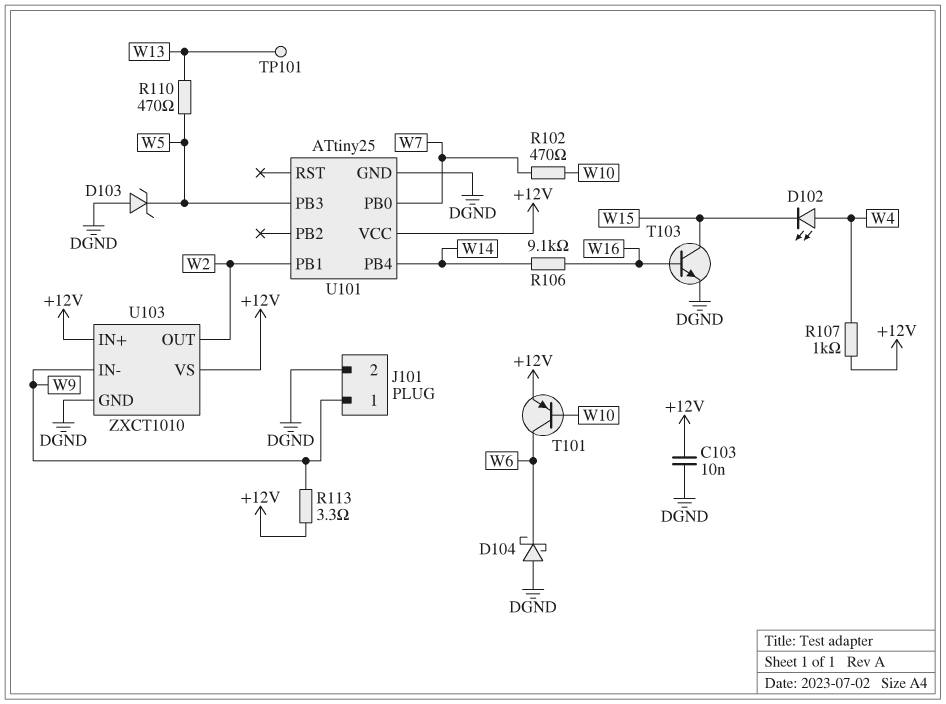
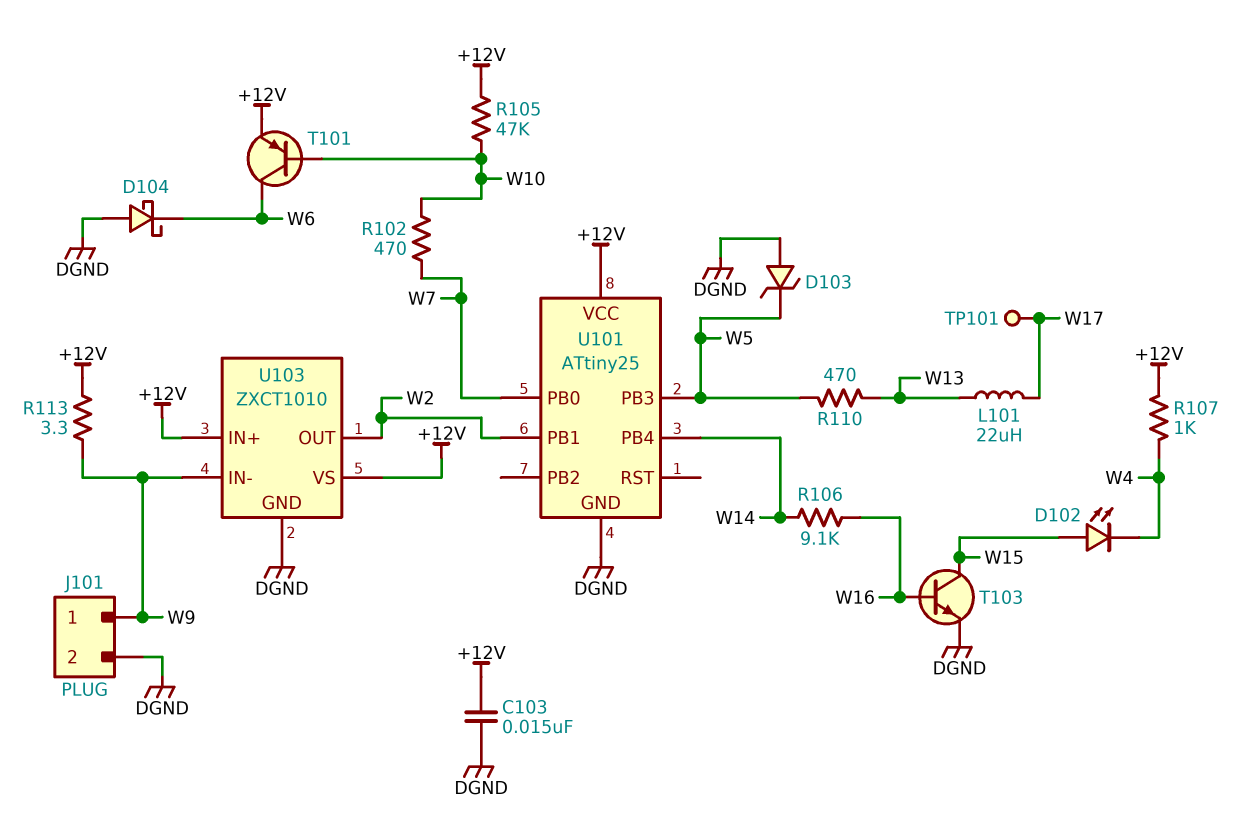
C103: 10nF (+12V, DGND) -> 15nF (+12V, DGND)
D102: LED (A W4, K W15) -> LED (A W15, K W4)
L101: none -> 22uH (W13, W17)
R105: none -> 47k (+12V, W10)
TP101: test point (W13) -> test point (W17)

